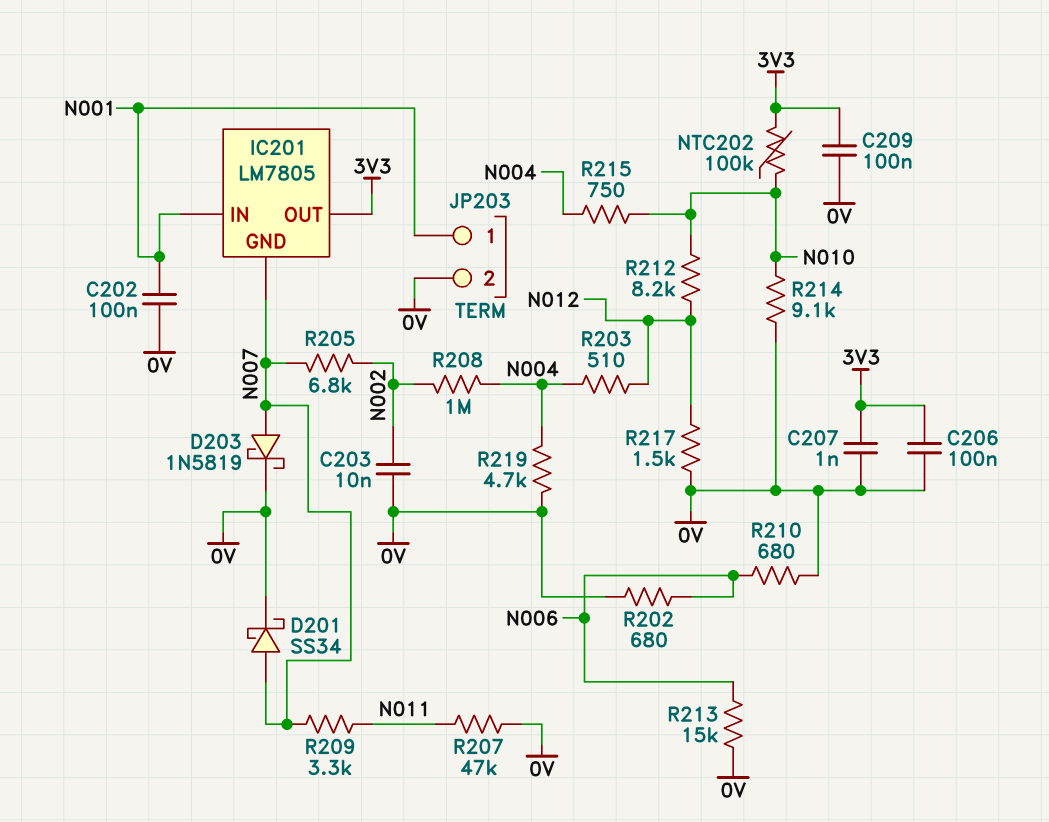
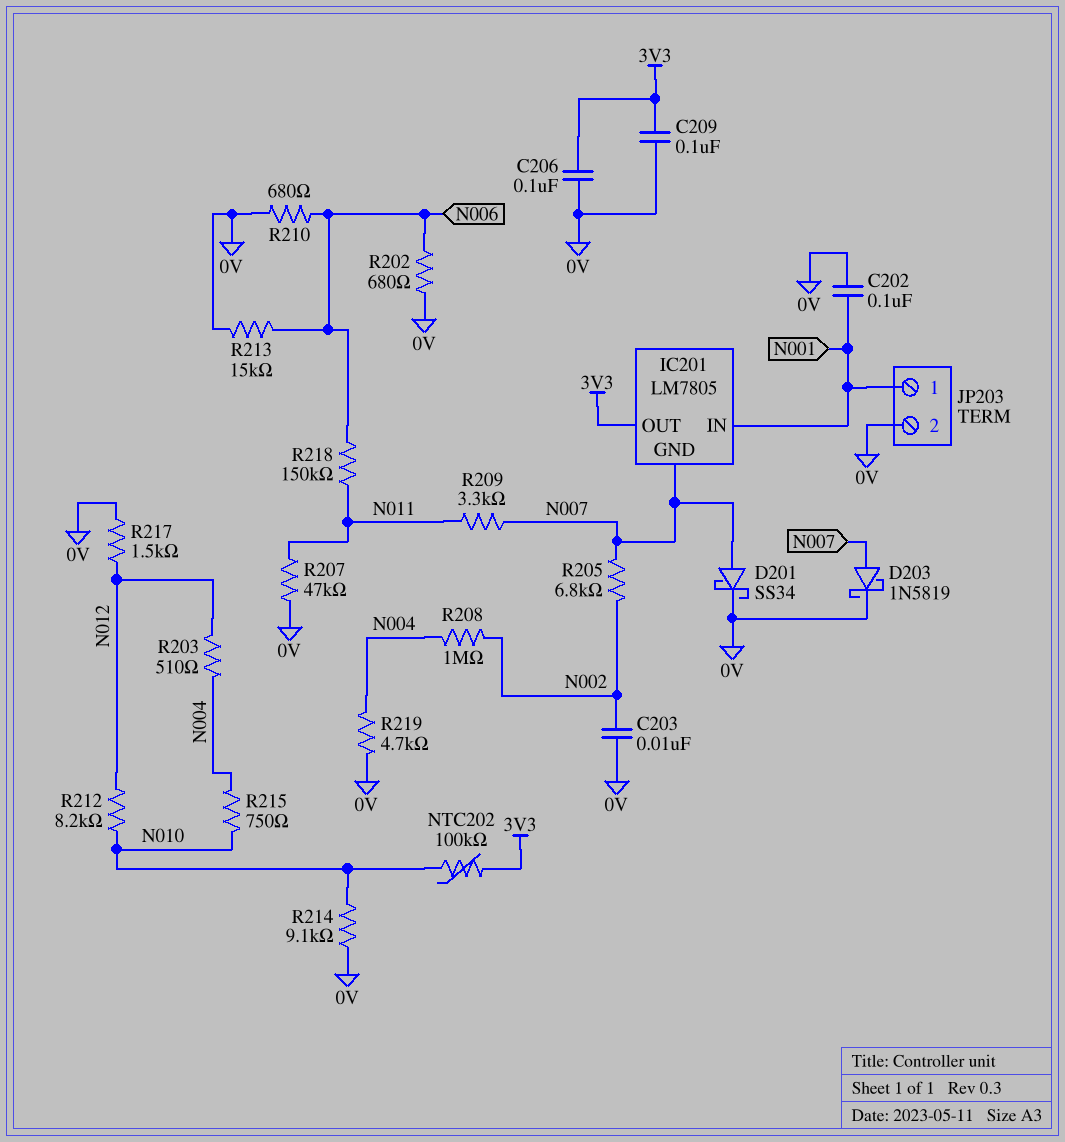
C207: 1nF (0V, 3V3) -> none
R218: none -> 150k (N006, N011)

